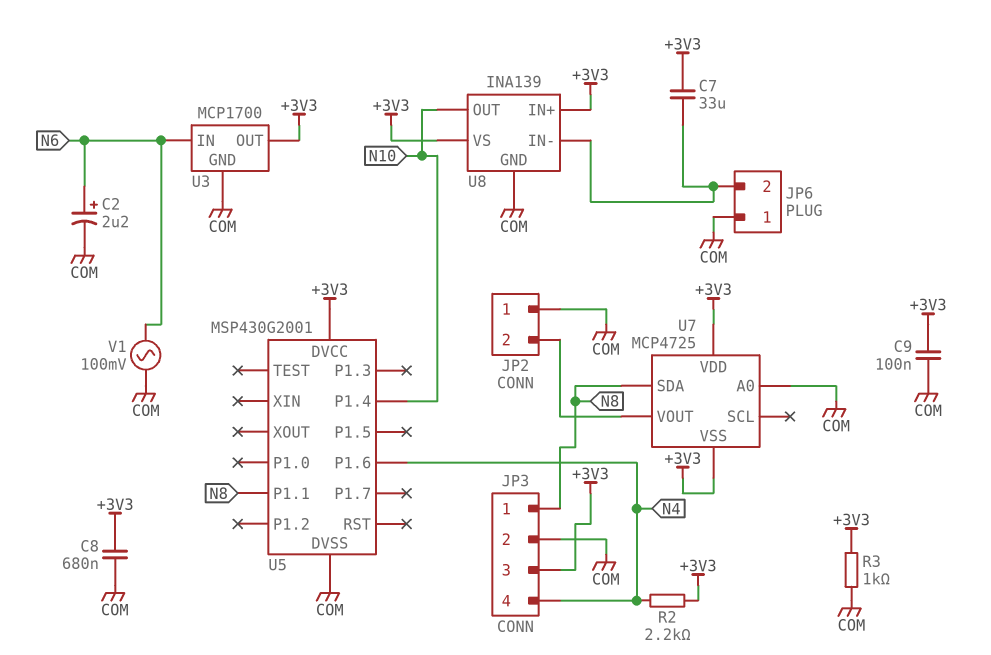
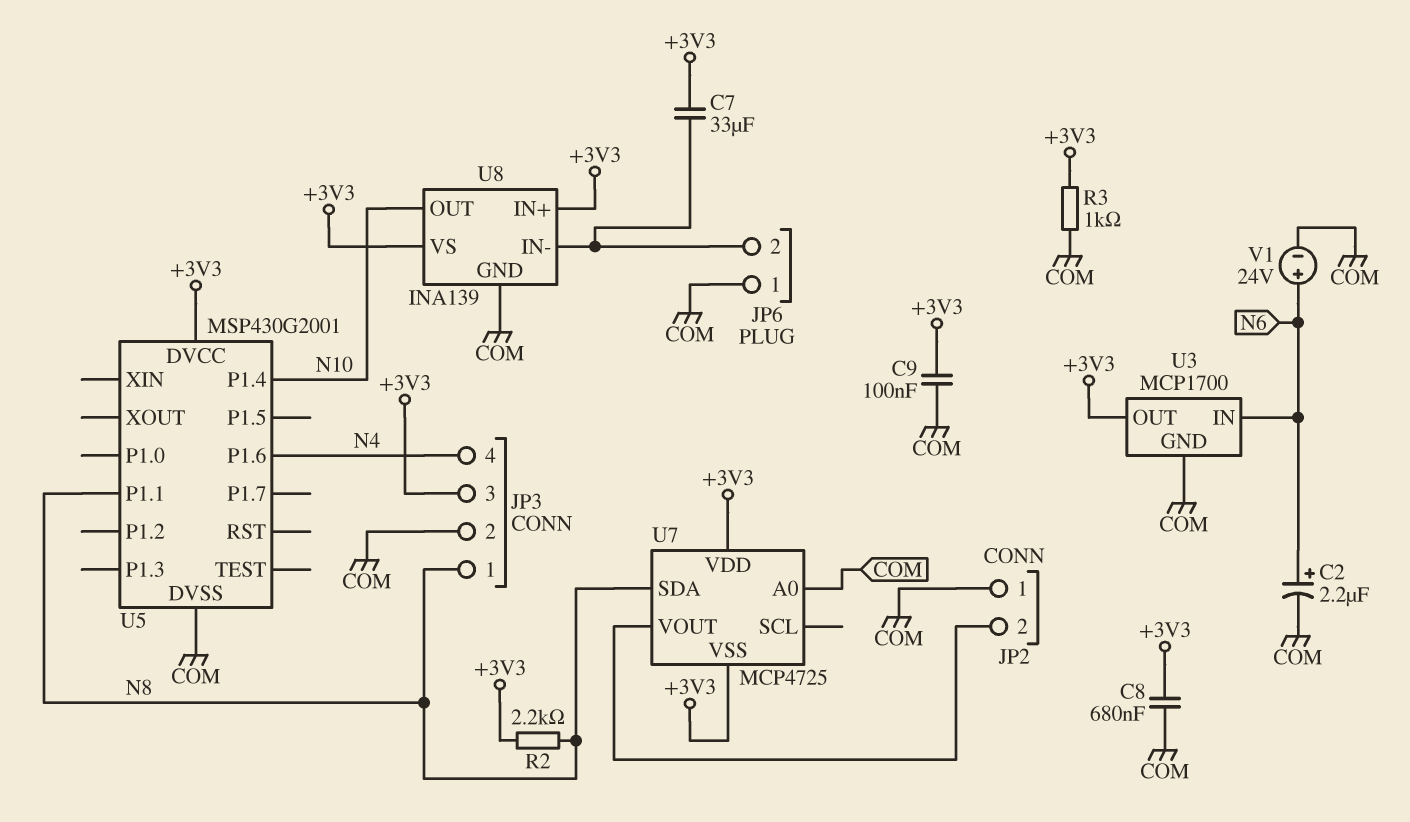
R2: 2.2k (+3V3, N4) -> 2.2k (+3V3, N8)
V1: AC 100mV (COM, N6) -> 24V (plus N6, minus COM)

